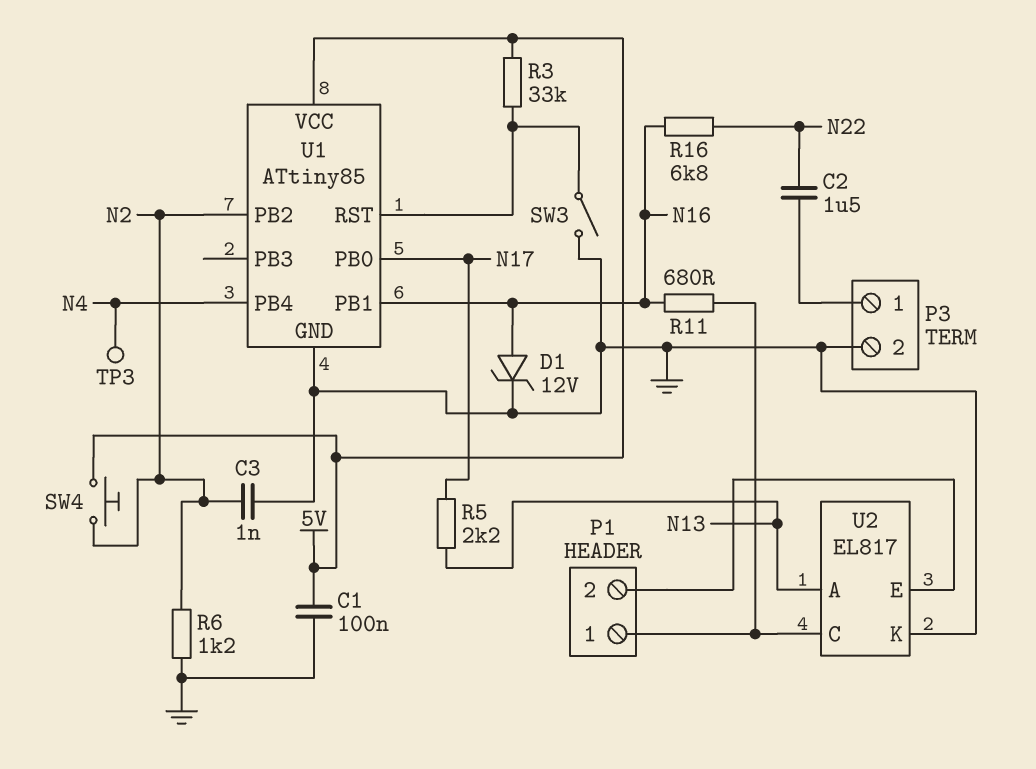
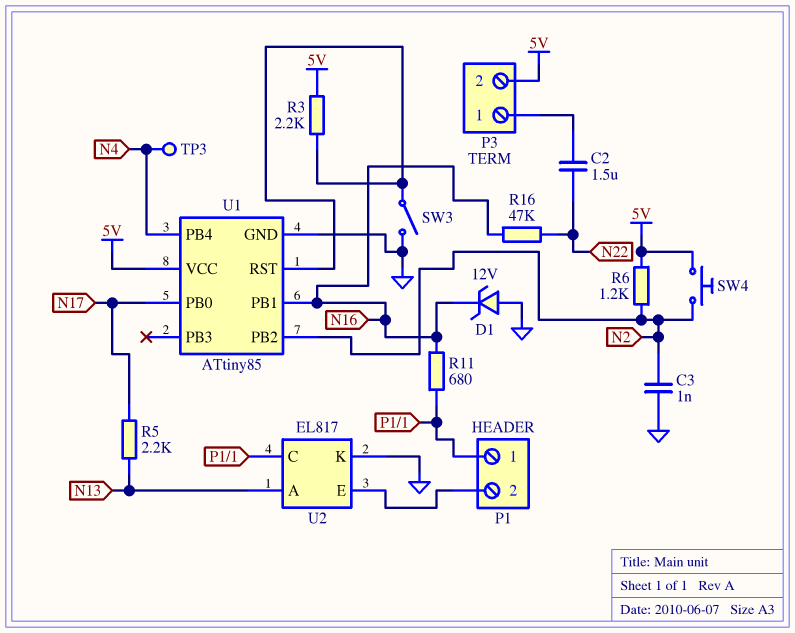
C1: 100nF (5V, GND) -> none
D1: zener 12V (A N16, K GND) -> zener 12V (A GND, K N16)
P3 pin 2: GND -> 5V
R3: 33k (5V, U1/RST) -> 2.2k (5V, U1/RST)
R6: 1.2k (GND, N2) -> 1.2k (5V, N2)
R16: 6.8k (N16, N22) -> 47k (N16, N22)

